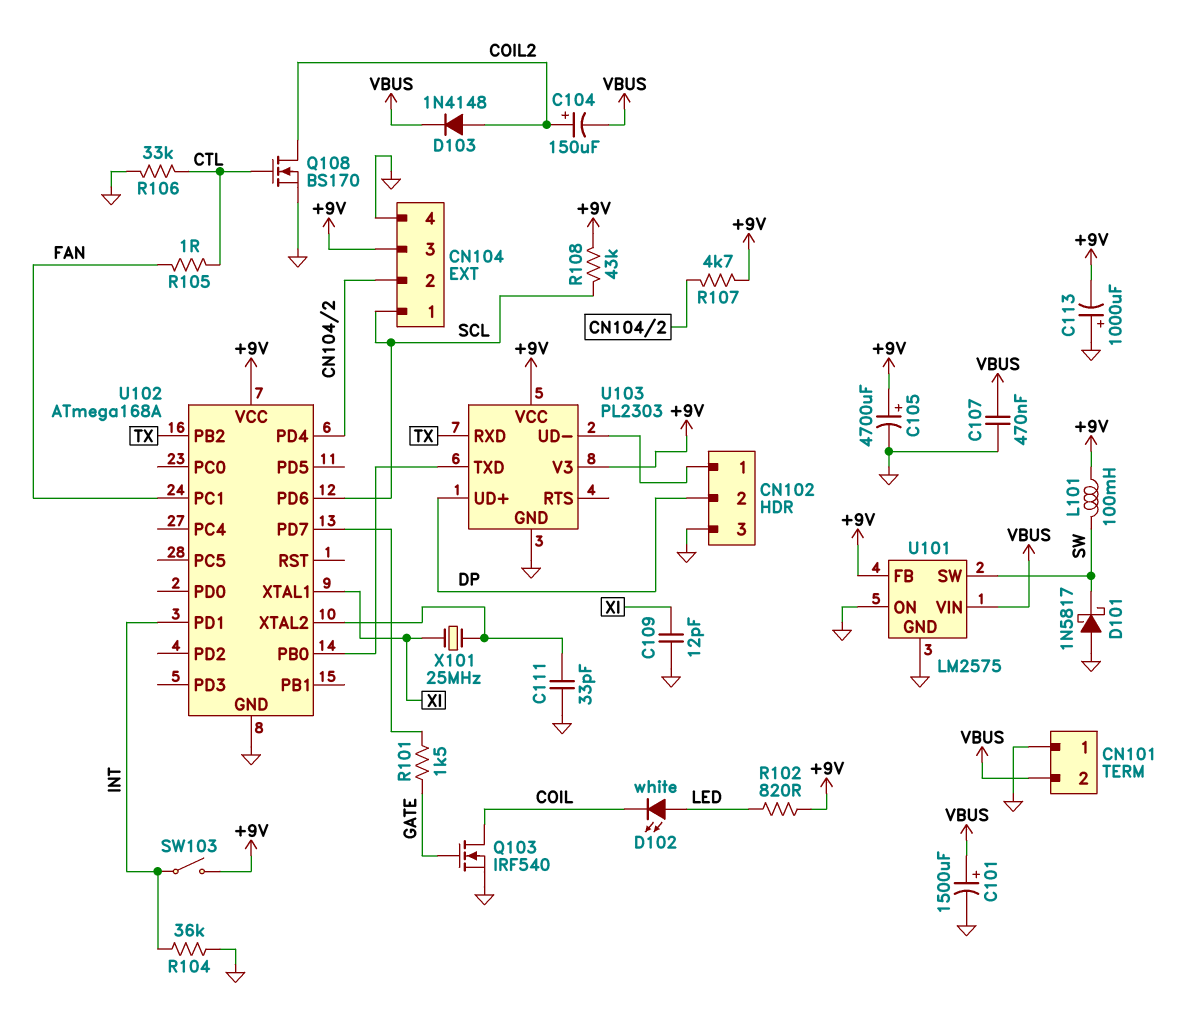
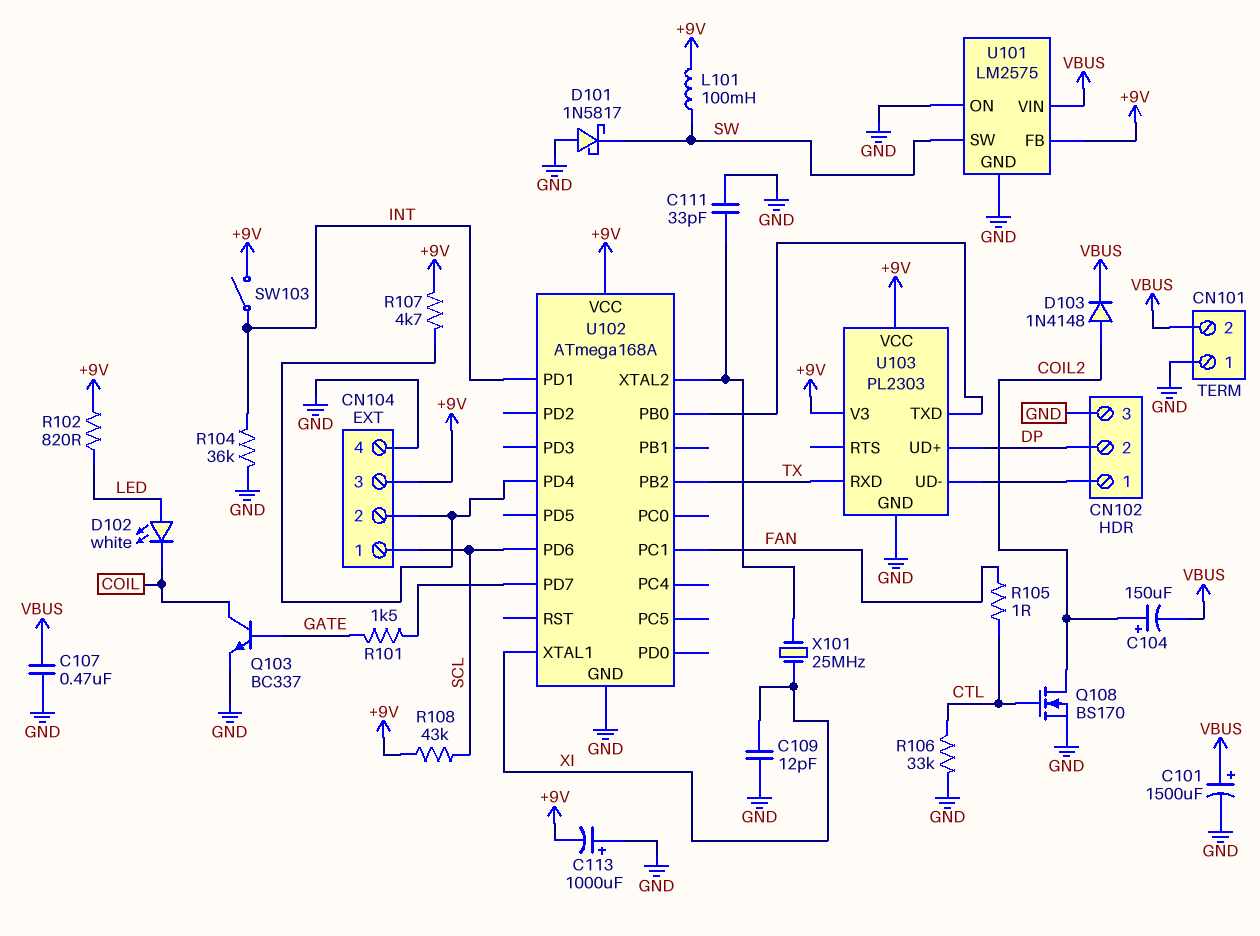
C105: 4700uF (plus +9V, minus GND) -> none
Q103: NMOS IRF540 (G GATE, D COIL, S GND) -> NPN BC337 (B GATE, C COIL, E GND)

